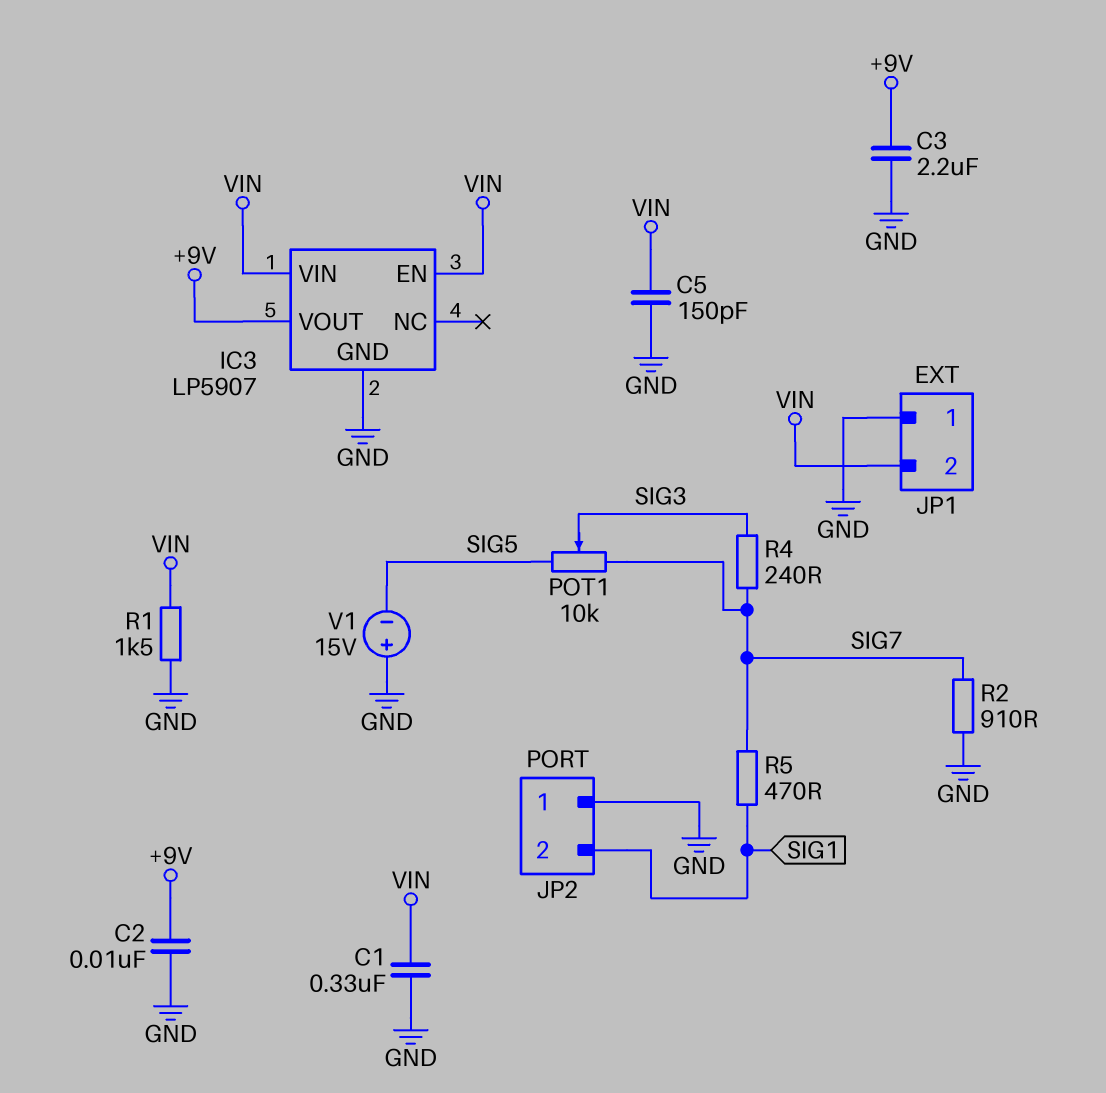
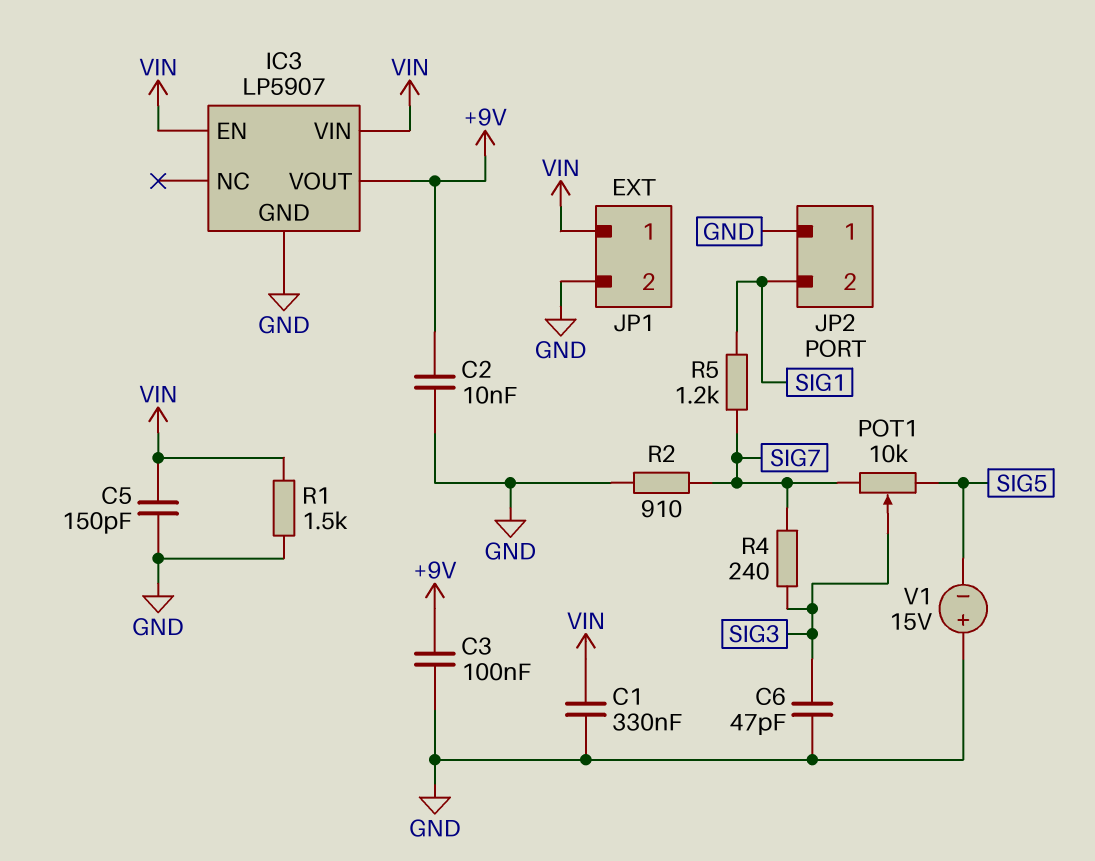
C3: 2.2uF (+9V, GND) -> 100nF (+9V, GND)
C6: none -> 47pF (GND, SIG3)
JP1 pin 1: GND -> VIN
JP1 pin 2: VIN -> GND
R5: 470 (SIG1, SIG7) -> 1.2k (SIG1, SIG7)

